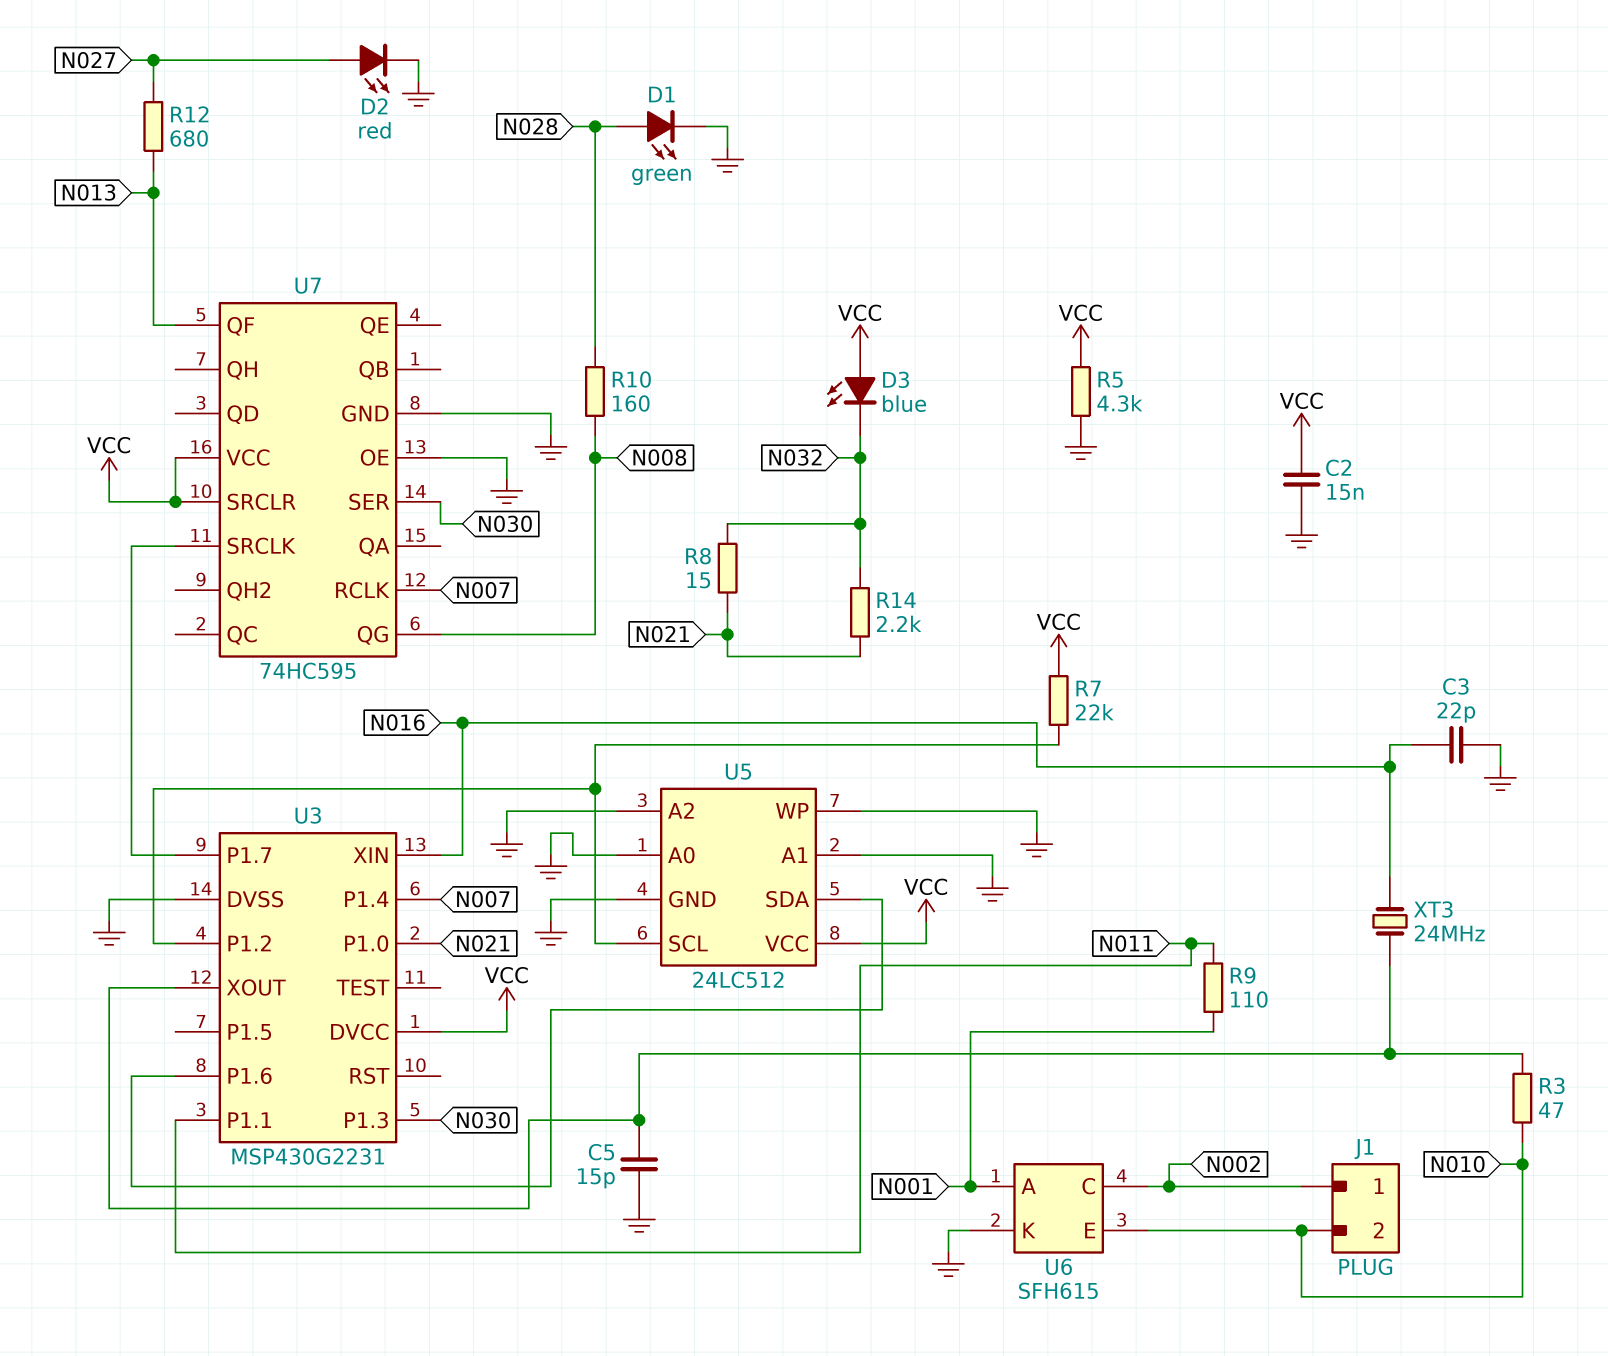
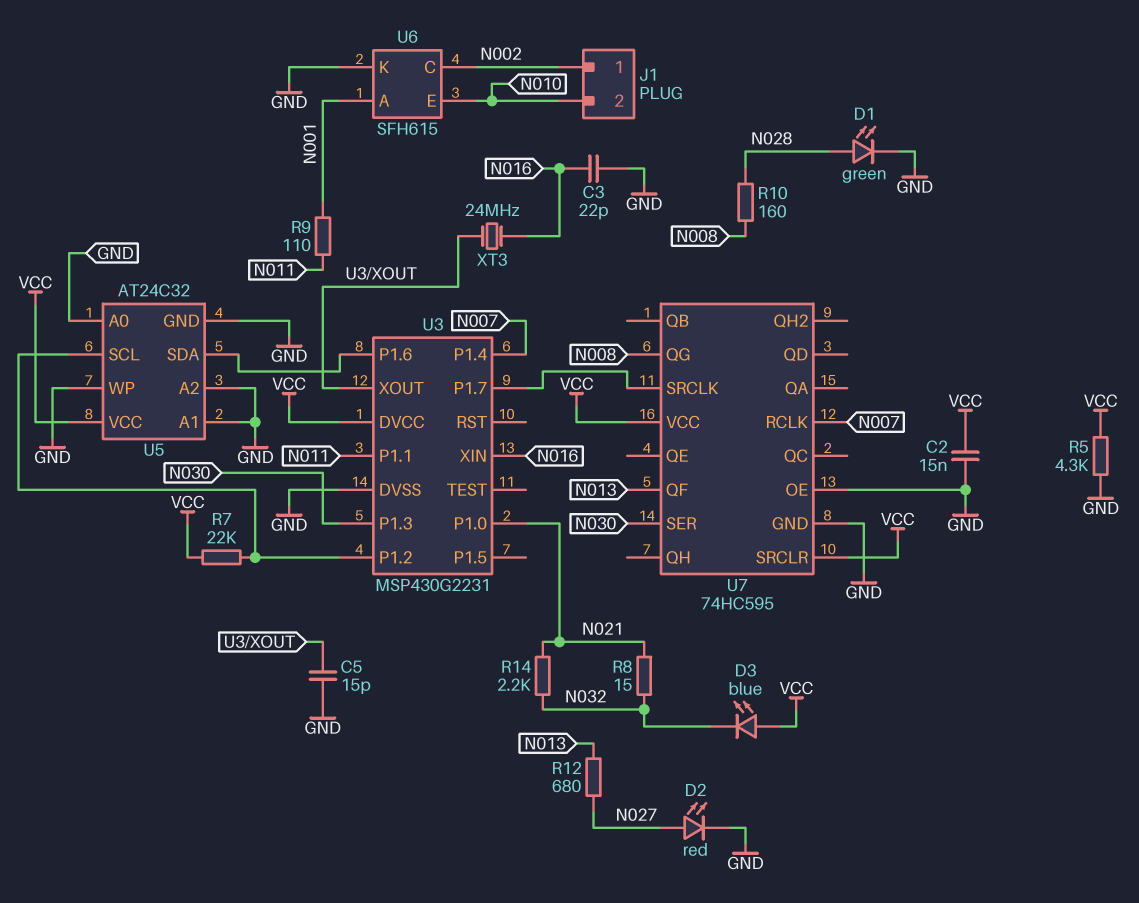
R3: 47 (N010, U3/XOUT) -> none
U5: 24LC512 -> AT24C32

